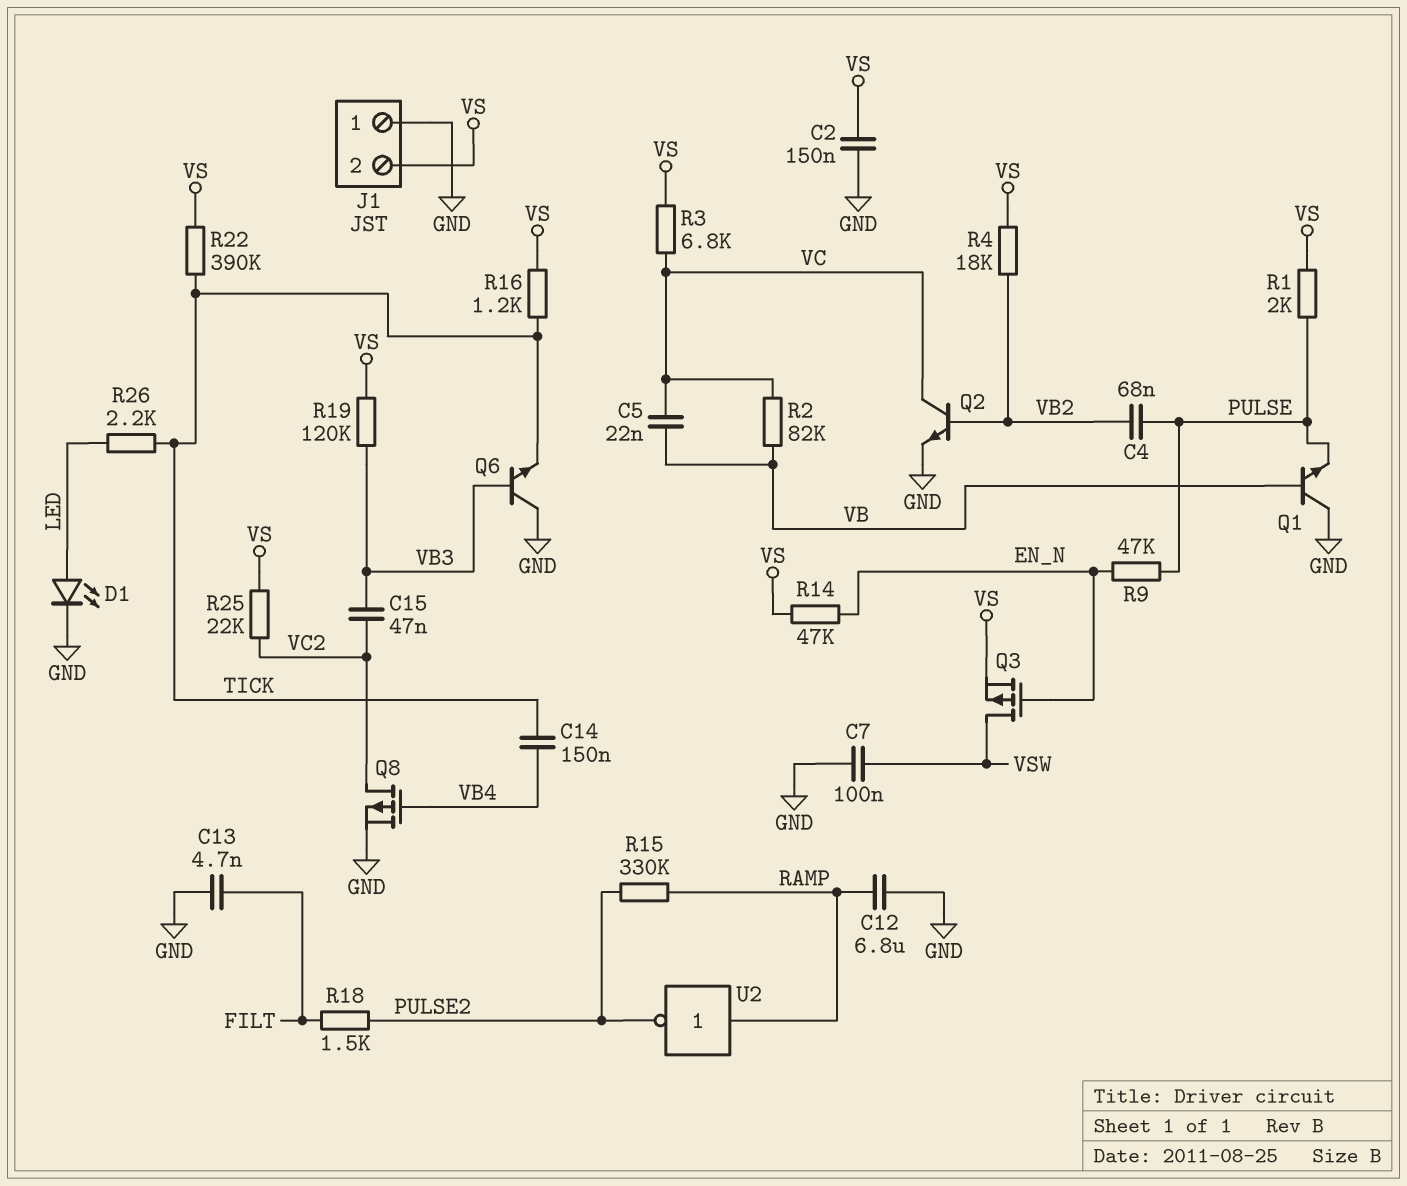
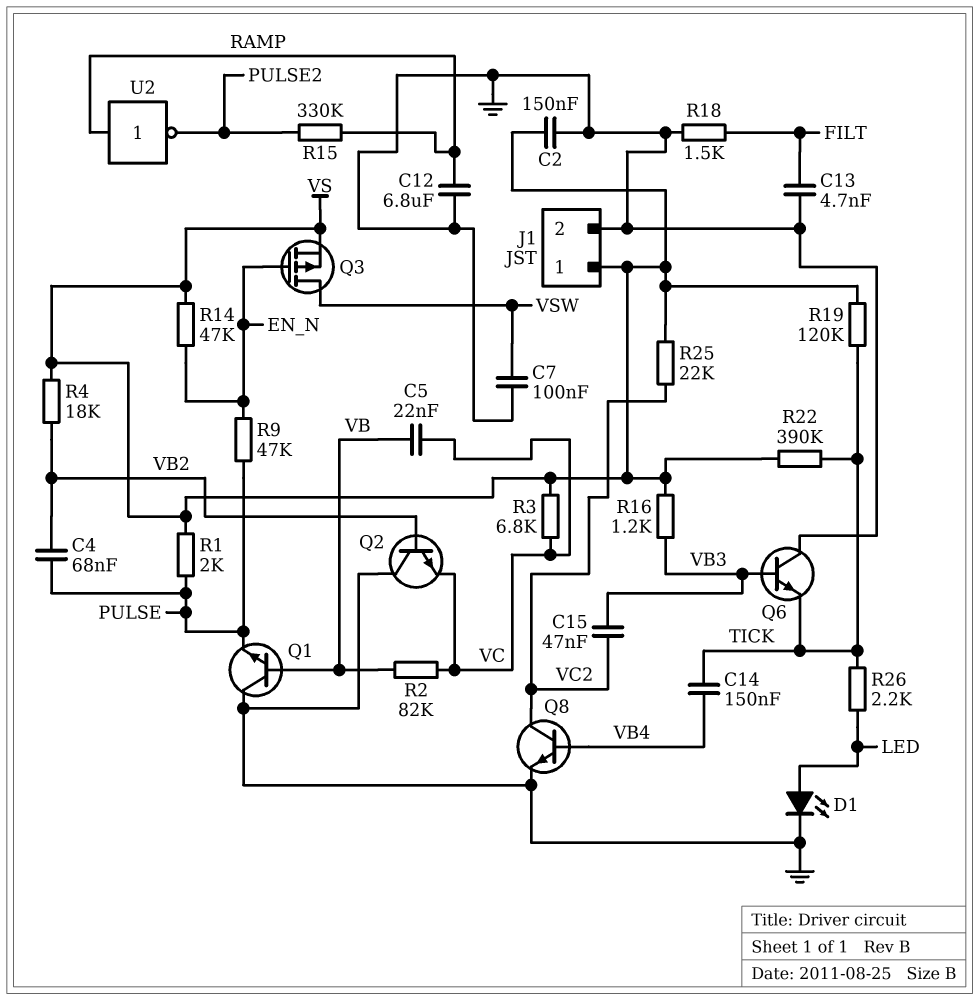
J1 pin 1: GND -> VS
J1 pin 2: VS -> GND
Q2: NPN (B VB2, C VC, E GND) -> NPN (B VB2, C GND, E VC)
Q8: PMOS (G VB4, D VC2, S GND) -> NPN (B VB4, C VC2, E GND)
R16: 1.2k (TICK, VS) -> 1.2k (VB3, VS)
R18: 1.5k (FILT, PULSE2) -> 1.5k (FILT, GND)
R19: 120k (VB3, VS) -> 120k (TICK, VS)

